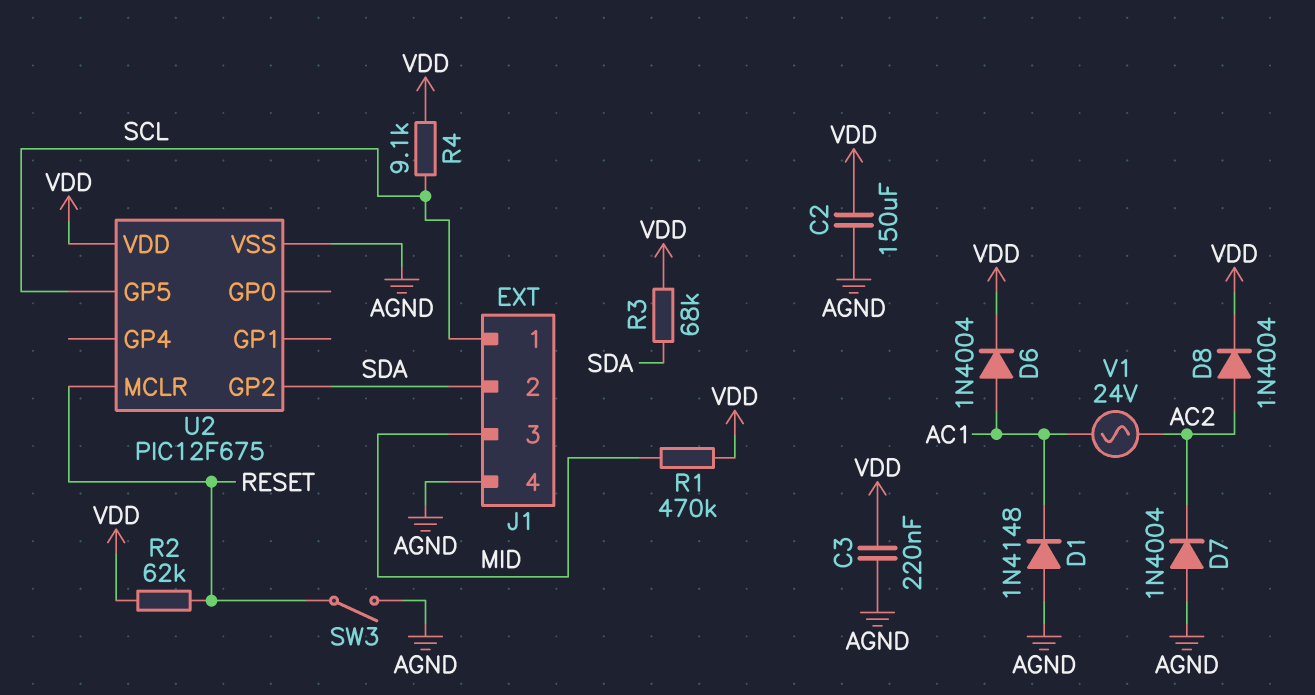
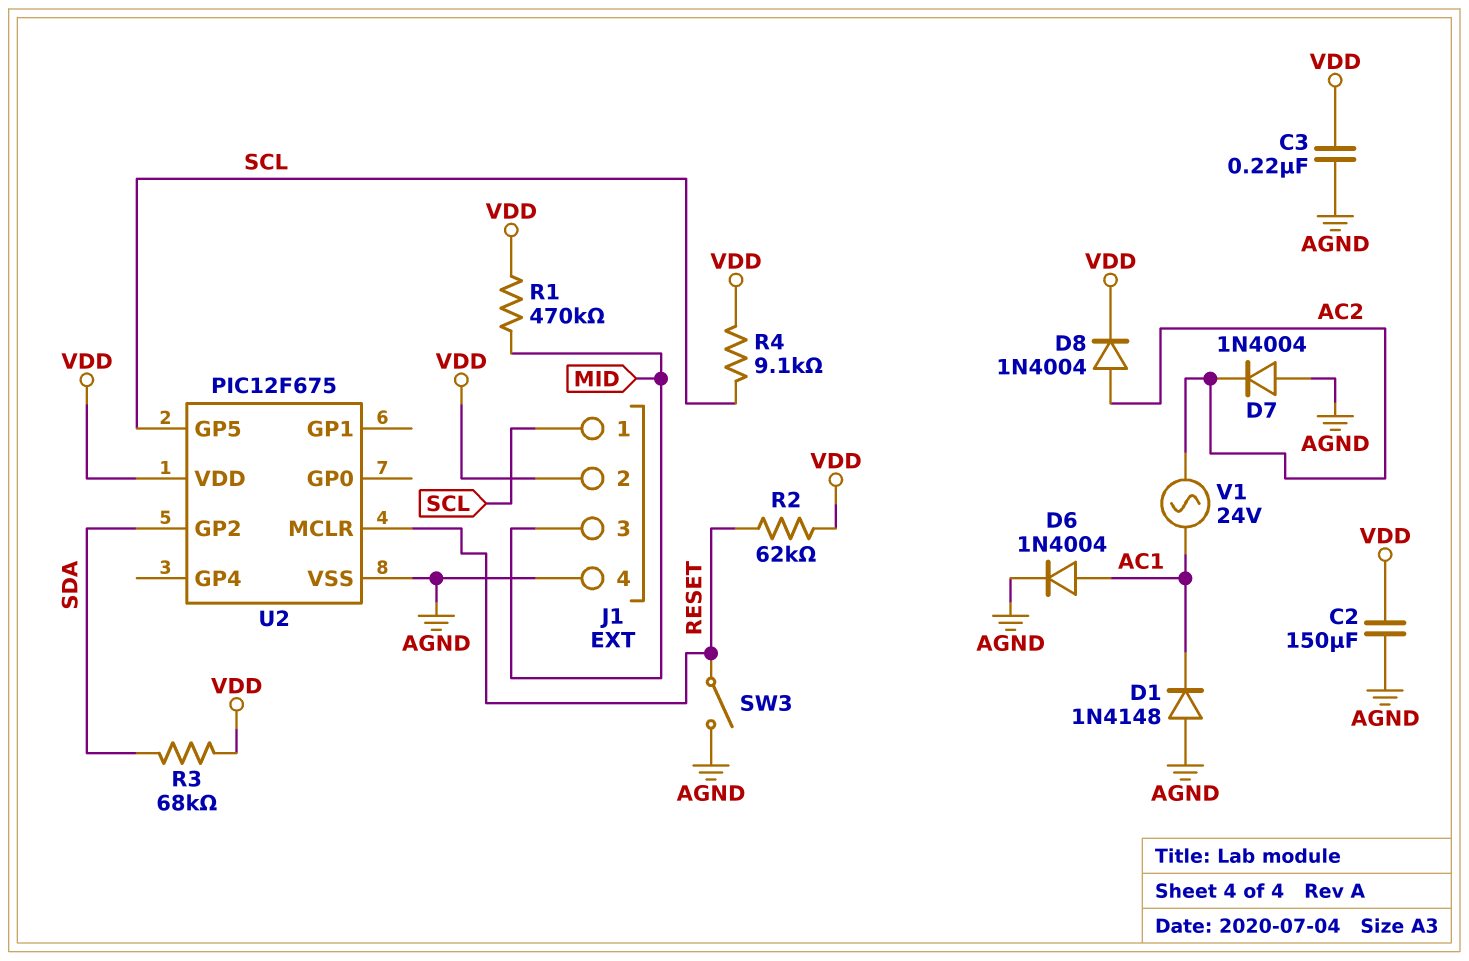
D6: diode 1N4004 (A AC1, K VDD) -> diode 1N4004 (A AC1, K AGND)
J1 pin 2: SDA -> VDD

